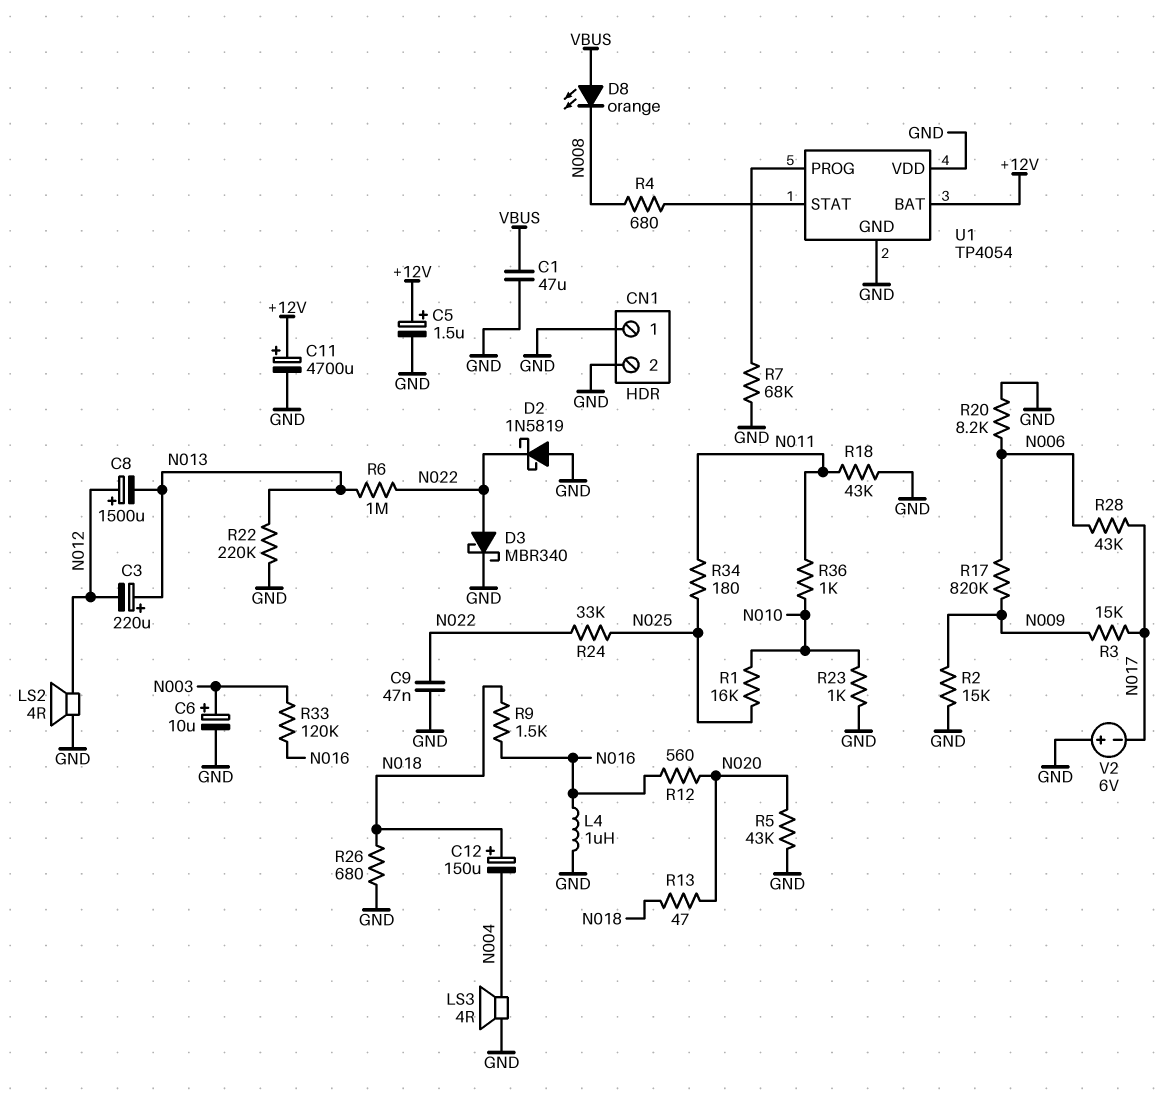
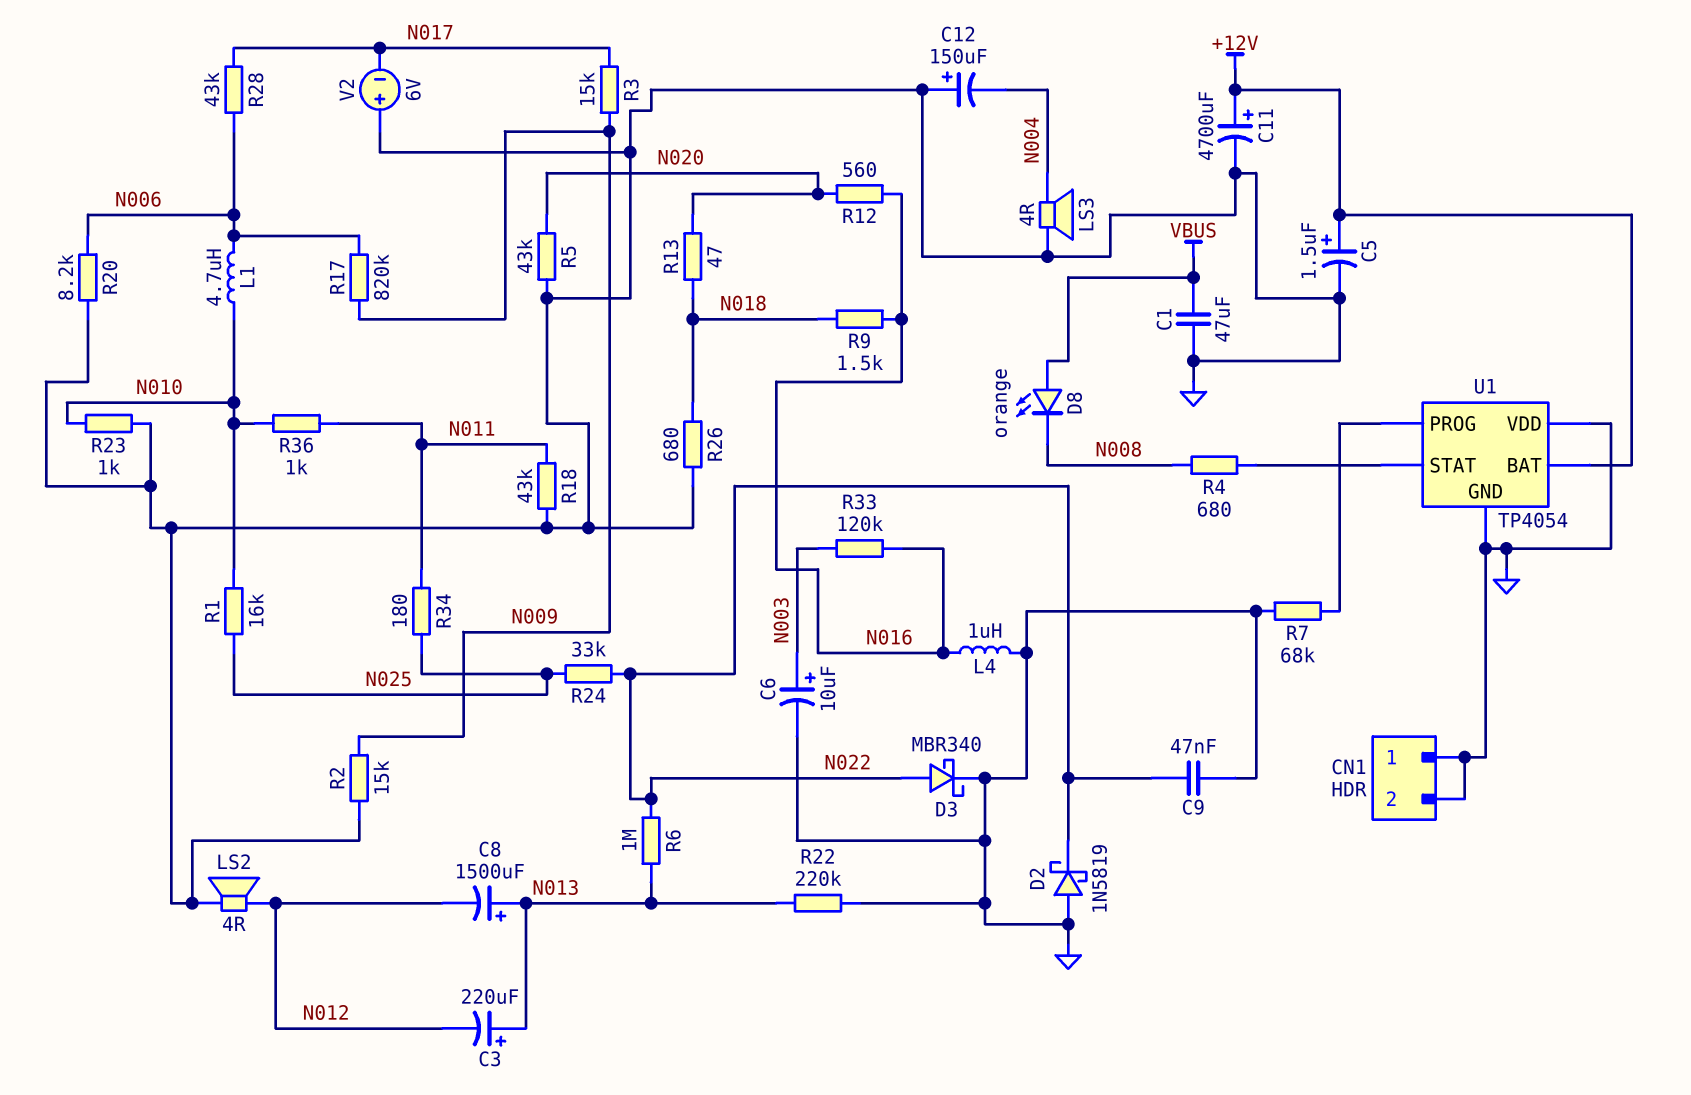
C8: 1500uF (plus N012, minus N013) -> 1500uF (plus N013, minus N012)
C12: 150uF (plus N018, minus N004) -> 150uF (plus GND, minus N004)
L1: none -> 4.7uH (N006, N010)

